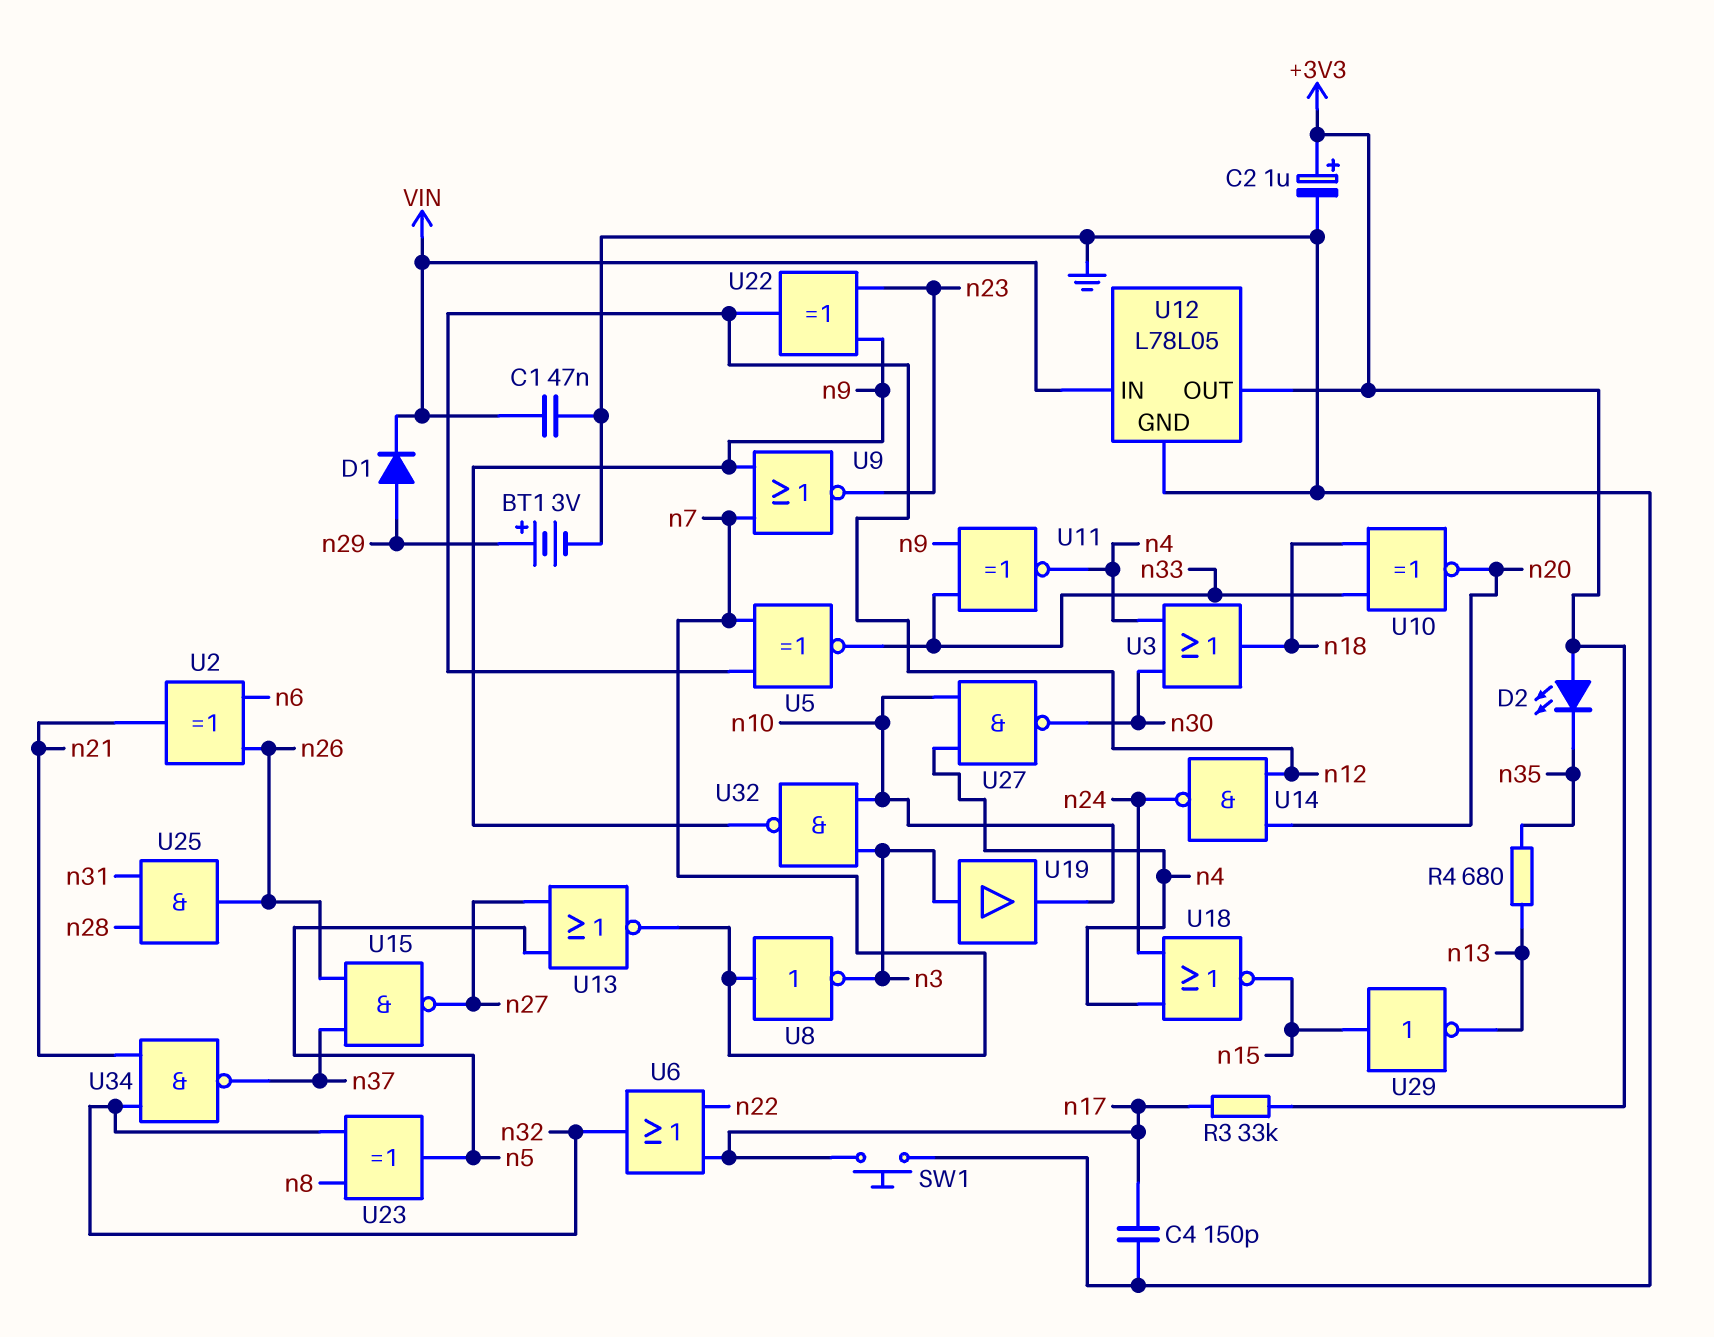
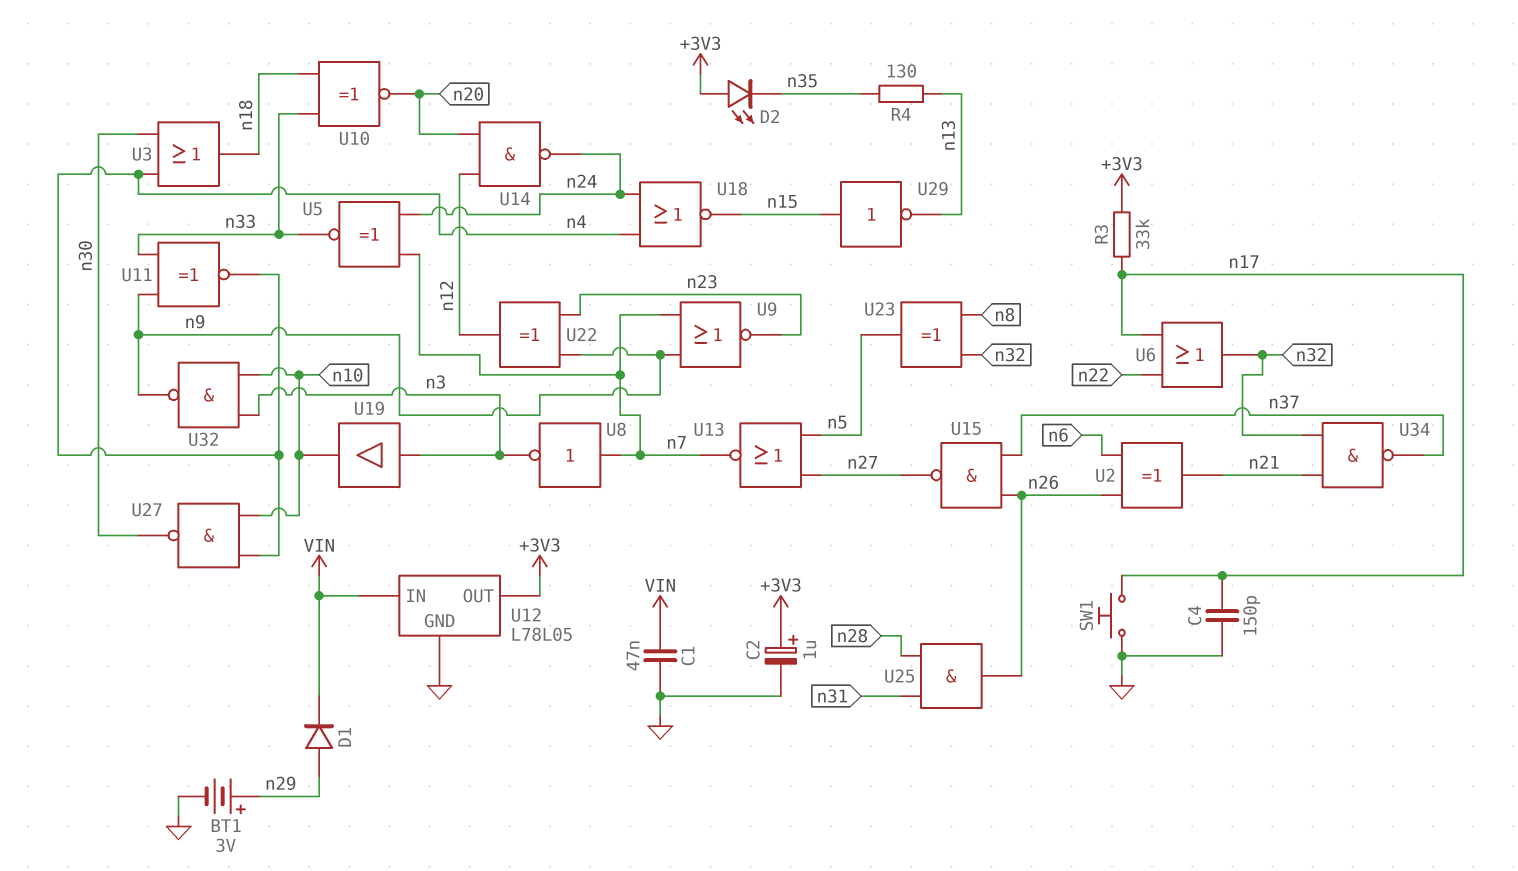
R4: 680 (n13, n35) -> 130 (n13, n35)
U5: XNOR (in n7, in n12, out n33) -> XNOR (in n7, in n24, out n33)

